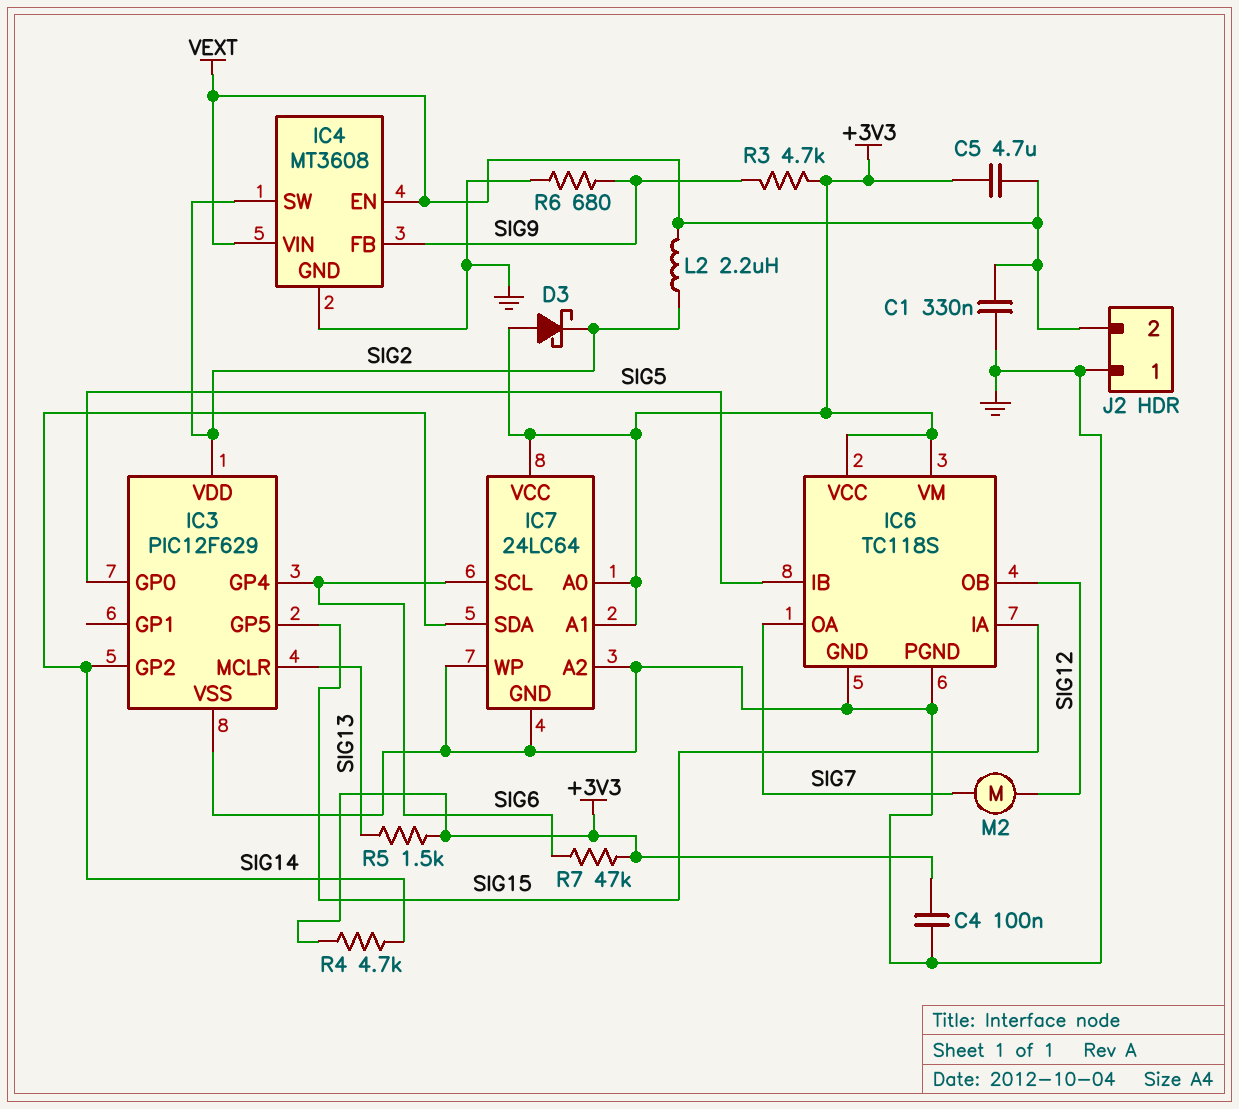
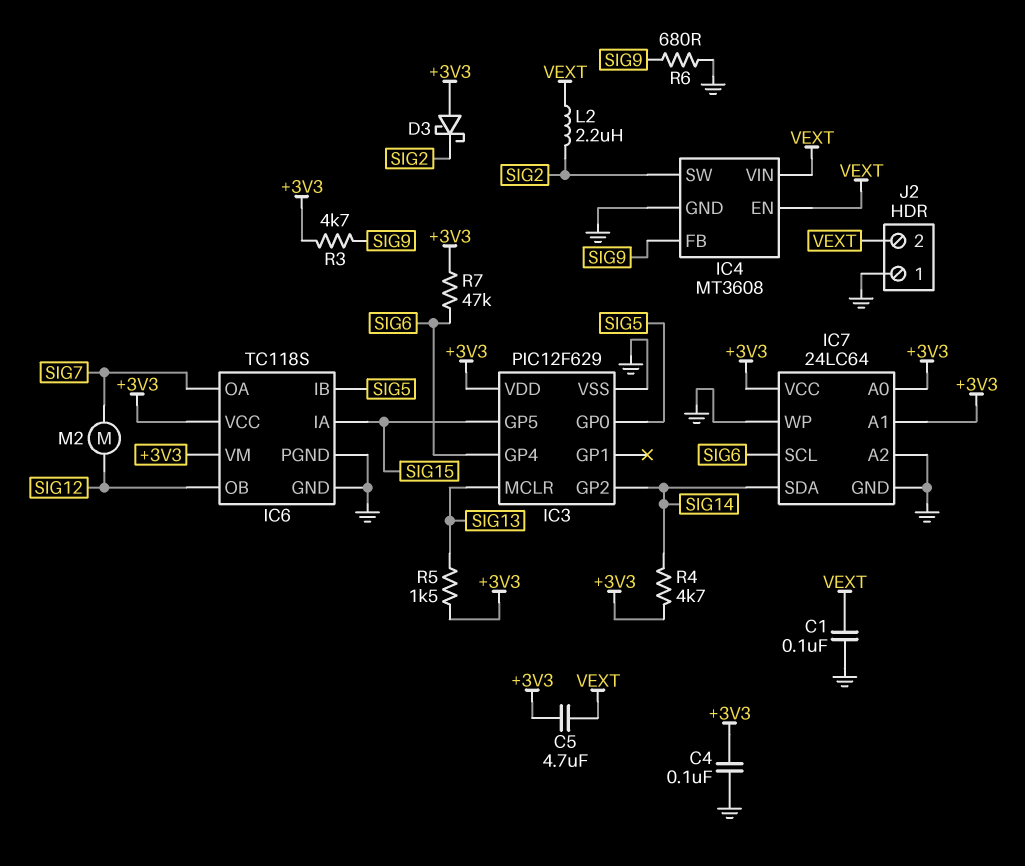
C1: 330nF (GND, VEXT) -> 100nF (GND, VEXT)
IC3 pin VDD: SIG2 -> +3V3

